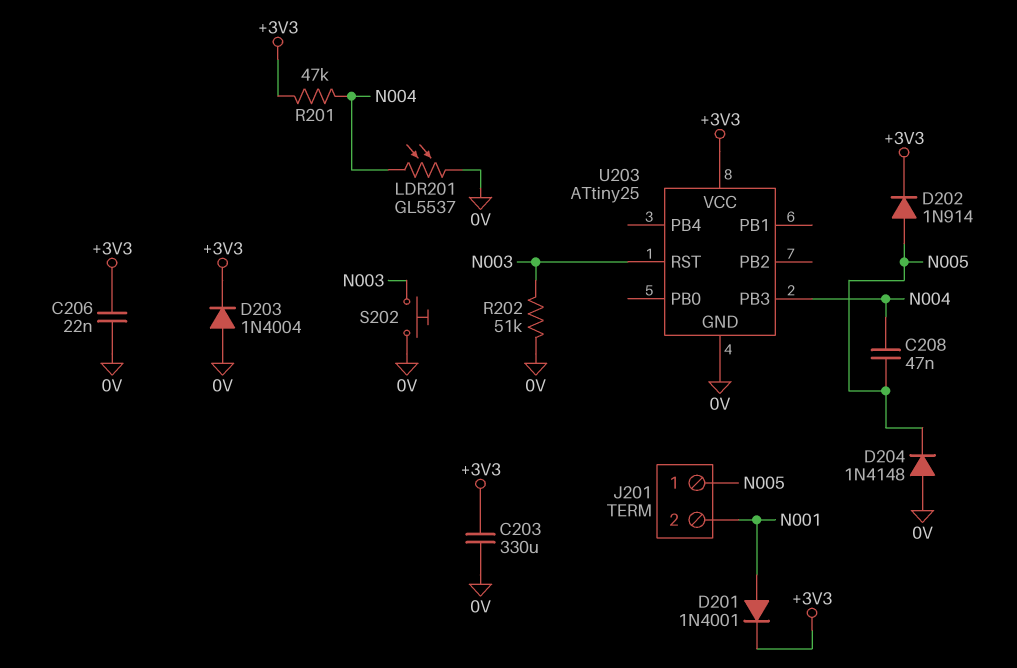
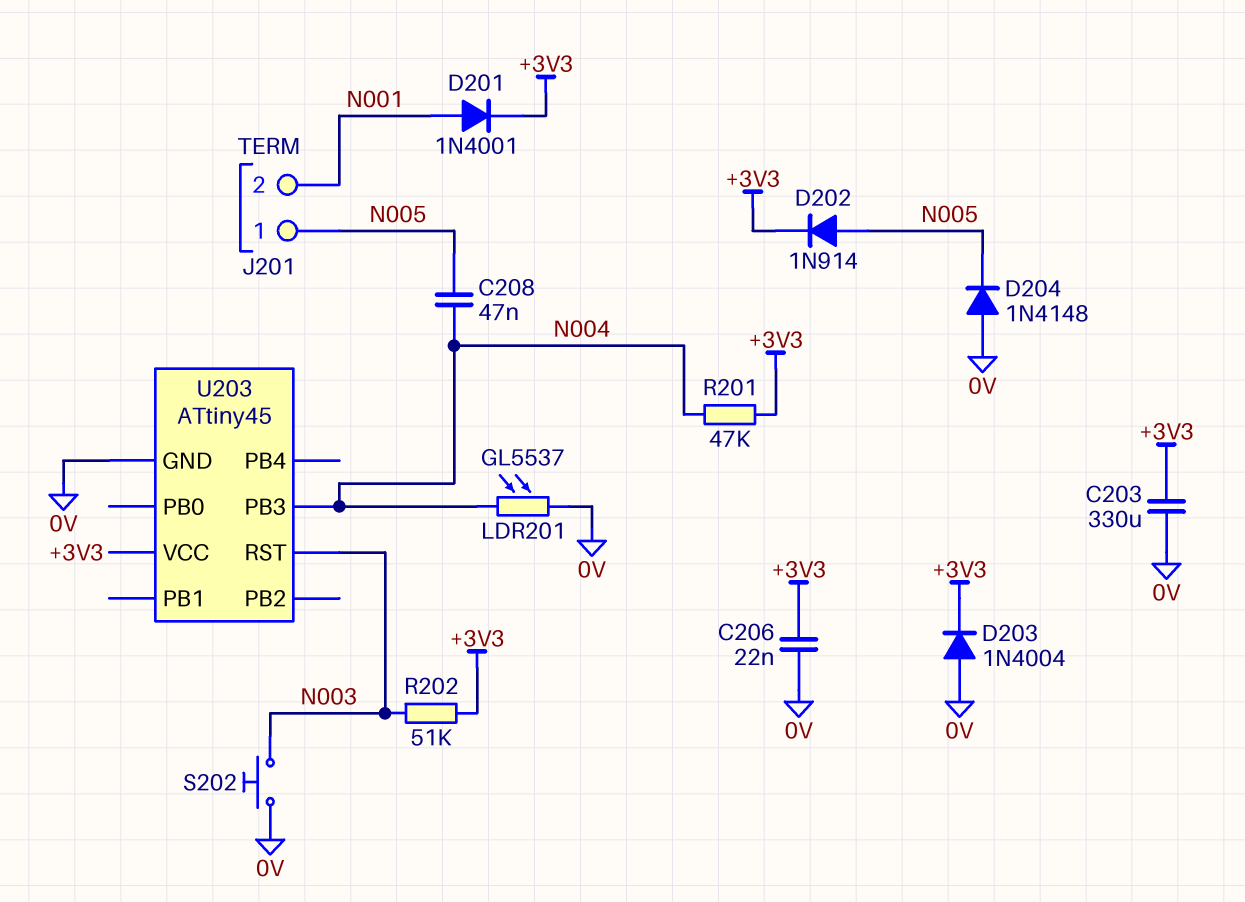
R202: 51k (0V, N003) -> 51k (+3V3, N003)
U203: ATtiny25 -> ATtiny45

